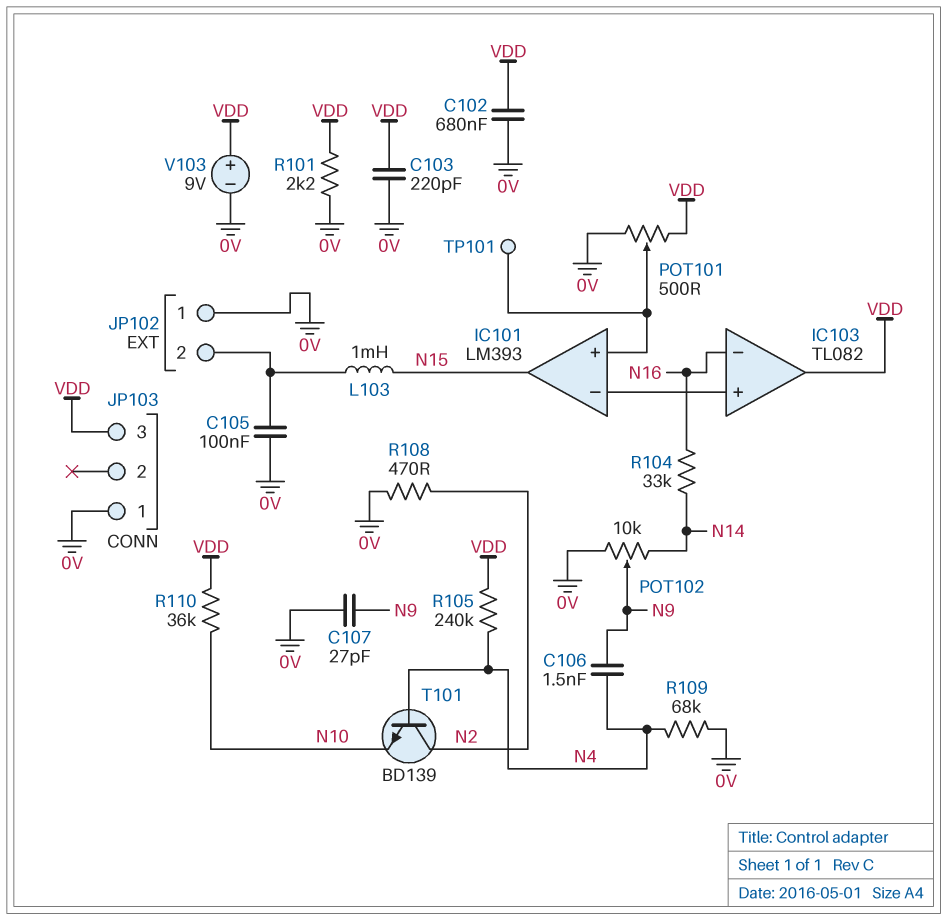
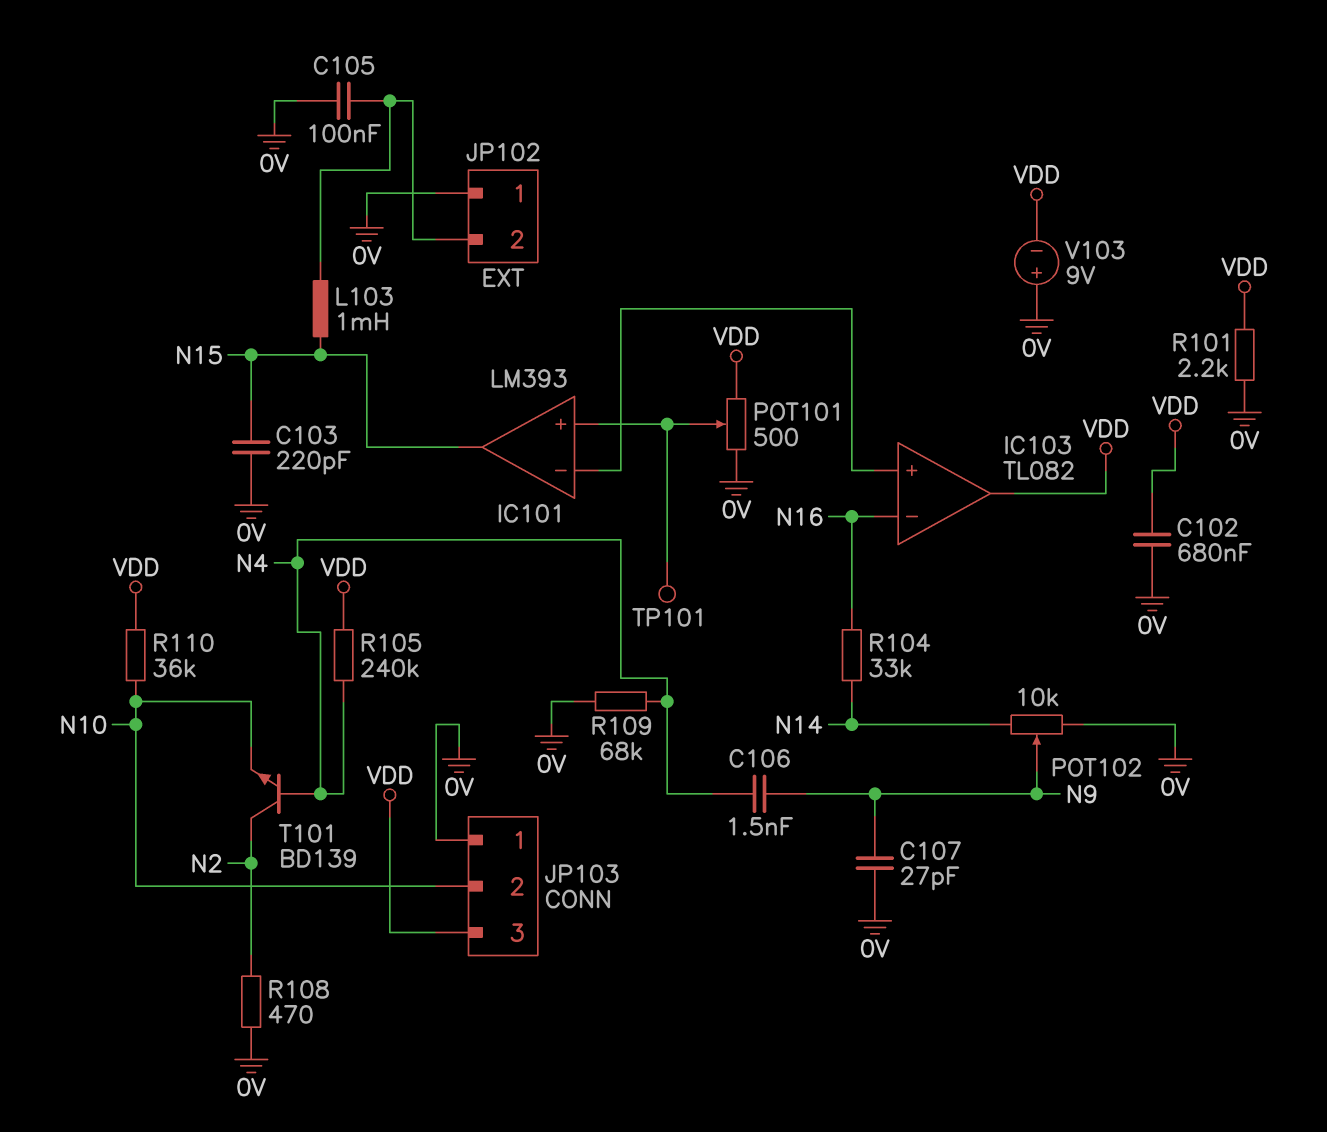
C103: 220pF (0V, VDD) -> 220pF (0V, N15)
JP103 pin 2: none -> N10
V103: 9V (plus VDD, minus 0V) -> 9V (plus 0V, minus VDD)

